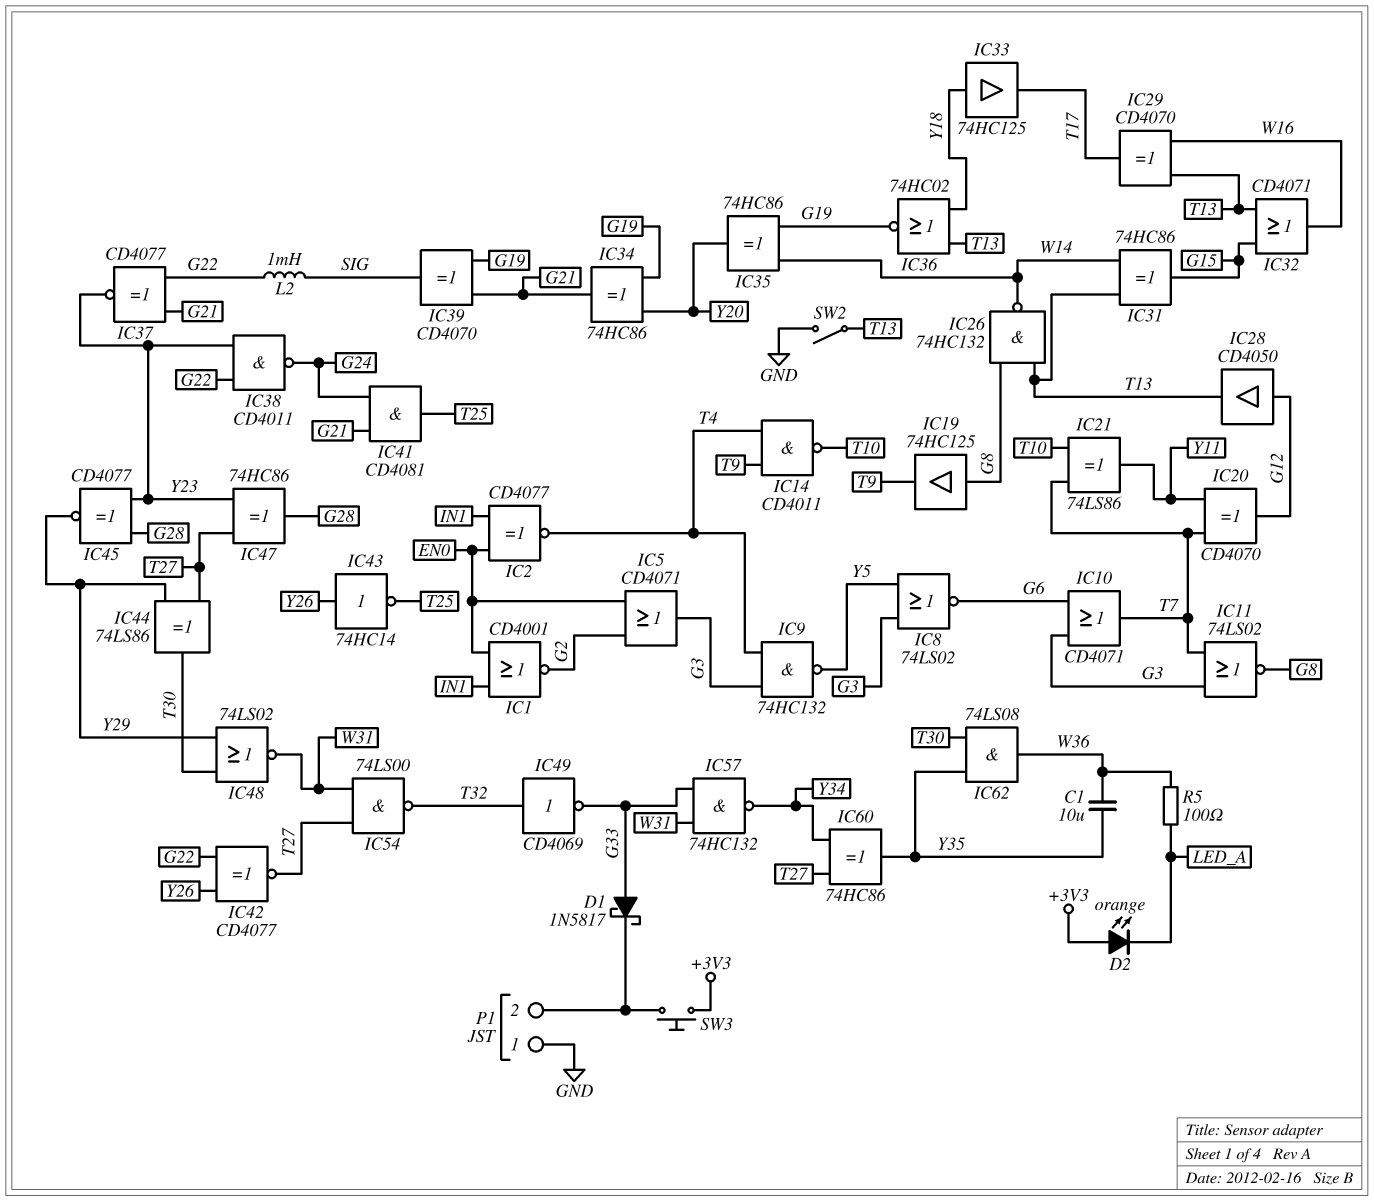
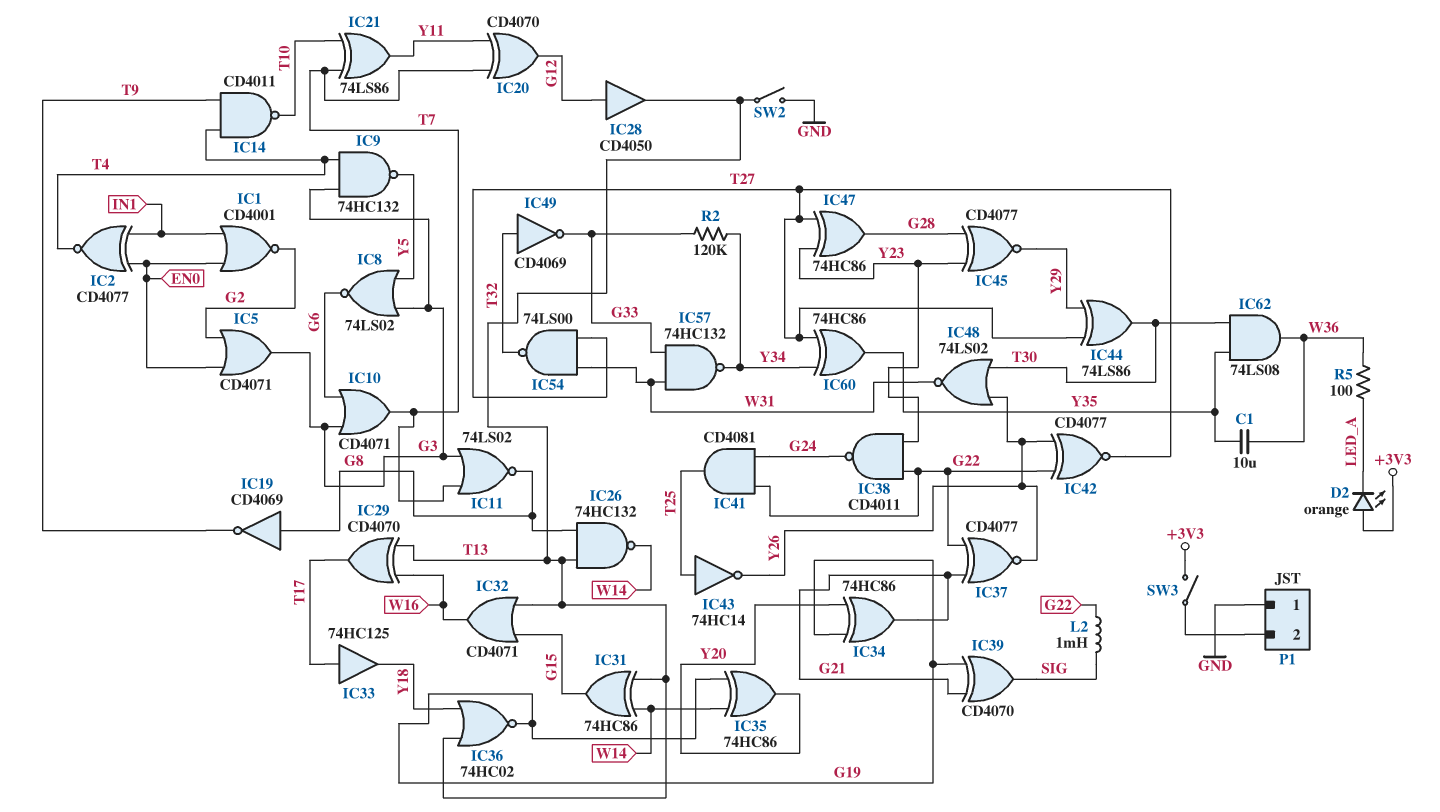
D1: schottky 1N5817 (A G33, K P1/2) -> none
IC19: buffer 74HC125 (in G8, out T9) -> NOT CD4069 (in G8, out T9)
IC33: buffer 74HC125 (in Y18, out T17) -> buffer 74HC125 (in T17, out Y18)
IC37: XNOR CD4077 (in G21, in G22, out Y23) -> XNOR CD4077 (in G21, in G22, out Y26)
IC41: AND CD4081 (in G21, in G24, out T25) -> AND CD4081 (in G22, in G24, out T25)
IC43: NOT 74HC14 (in Y26, out T25) -> NOT 74HC14 (in T25, out Y26)
IC48: NOR 74LS02 (in T30, in Y29, out W31) -> NOR 74LS02 (in T30, in Y26, out W31)
R2: none -> 120k (G33, Y34)
SW3: button (+3V3, P1/2) -> switch (+3V3, P1/2)

